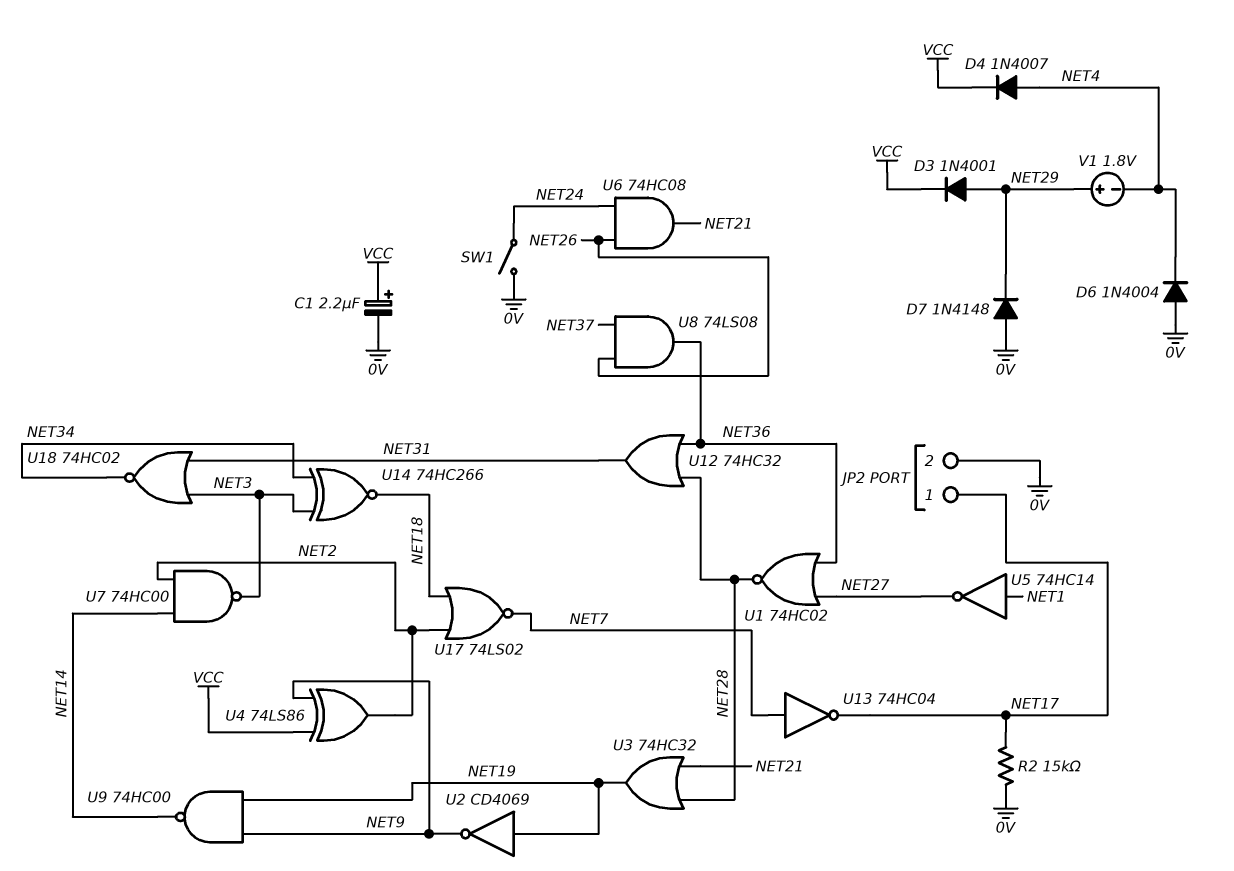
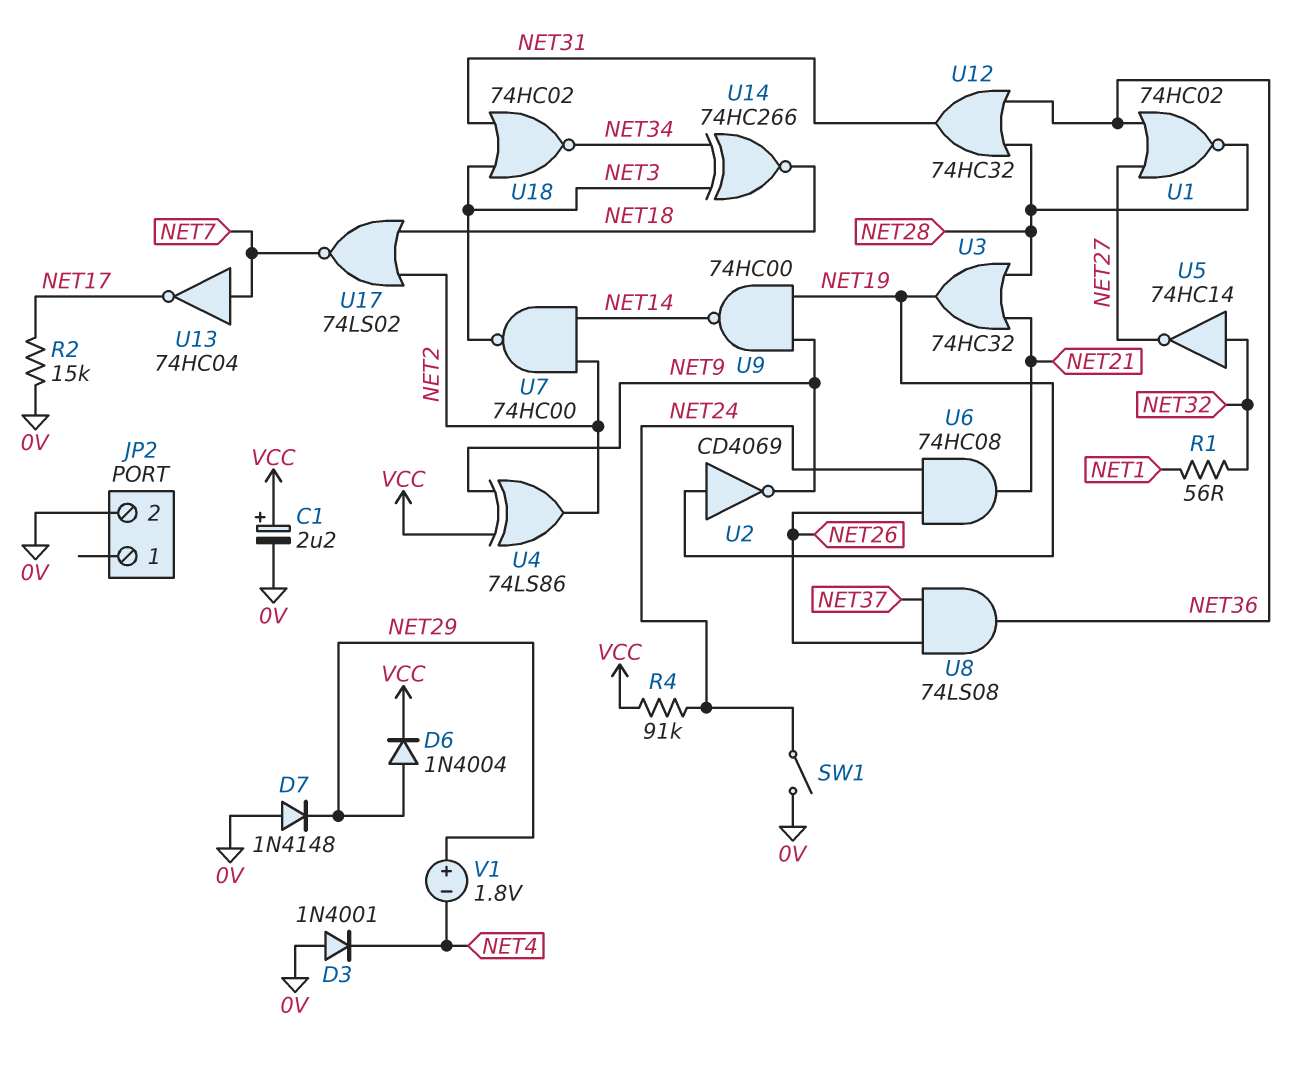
D3: diode 1N4001 (A NET29, K VCC) -> diode 1N4001 (A 0V, K NET4)
D4: diode 1N4007 (A NET4, K VCC) -> none
D6: diode 1N4004 (A 0V, K NET4) -> diode 1N4004 (A NET29, K VCC)
JP2 pin 1: NET17 -> none
R1: none -> 56 (NET1, NET32)
R4: none -> 91k (NET24, VCC)
U5: NOT 74HC14 (in NET1, out NET27) -> NOT 74HC14 (in NET32, out NET27)

